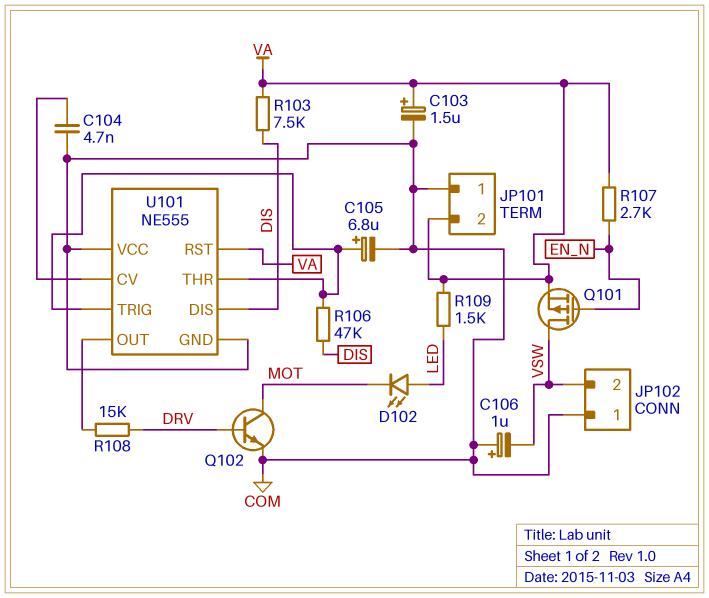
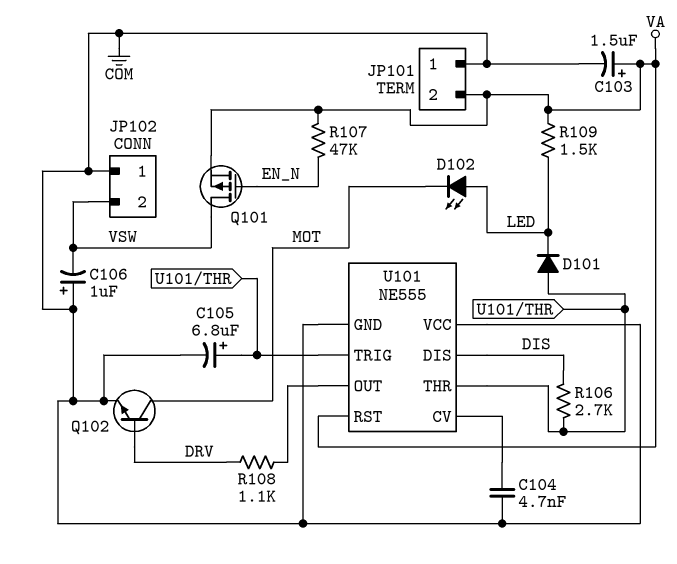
D101: none -> diode (A U101/THR, K LED)
R103: 7.5k (DIS, VA) -> none
R106: 47k (DIS, U101/THR) -> 2.7k (DIS, U101/THR)
R107: 2.7k (EN_N, VA) -> 47k (EN_N, VA)
R108: 15k (DRV, U101/OUT) -> 1.1k (DRV, U101/OUT)

